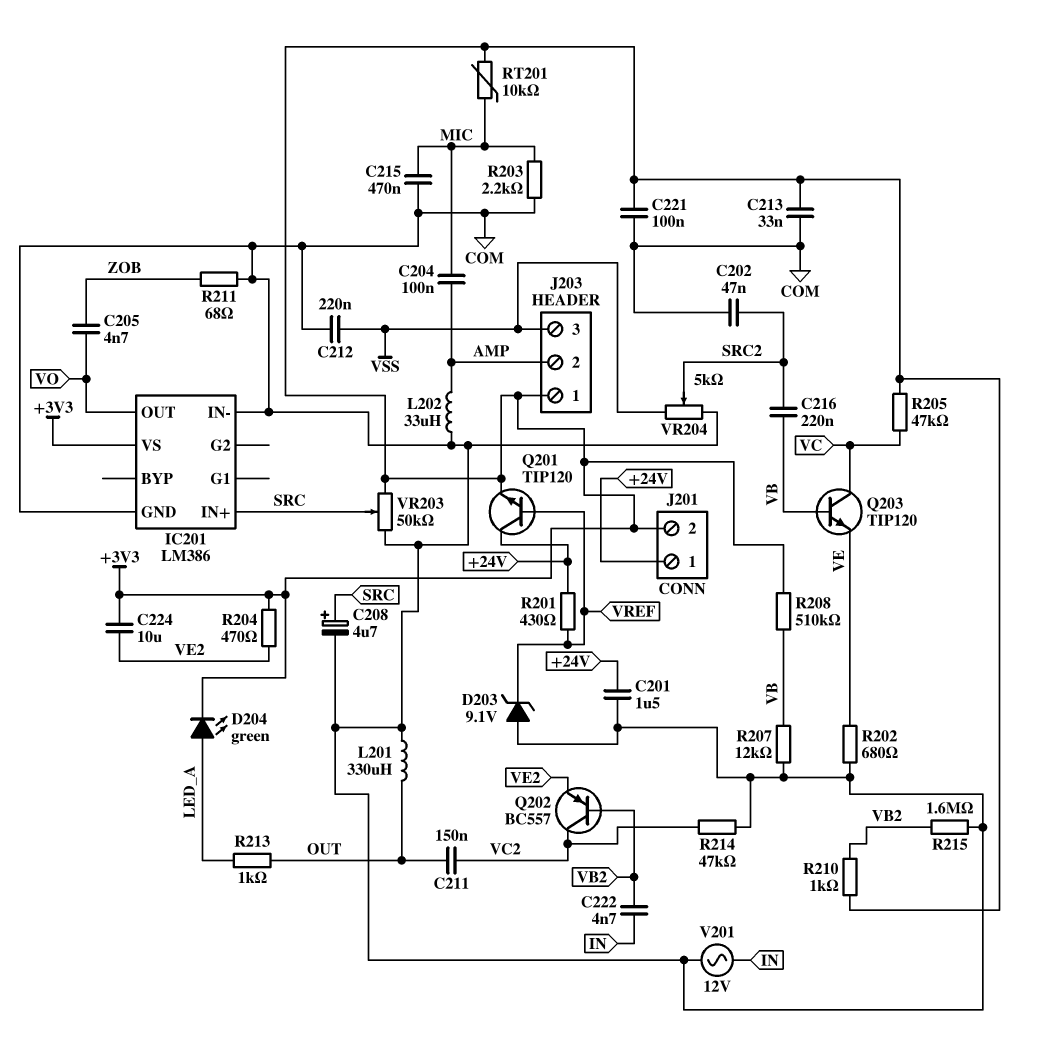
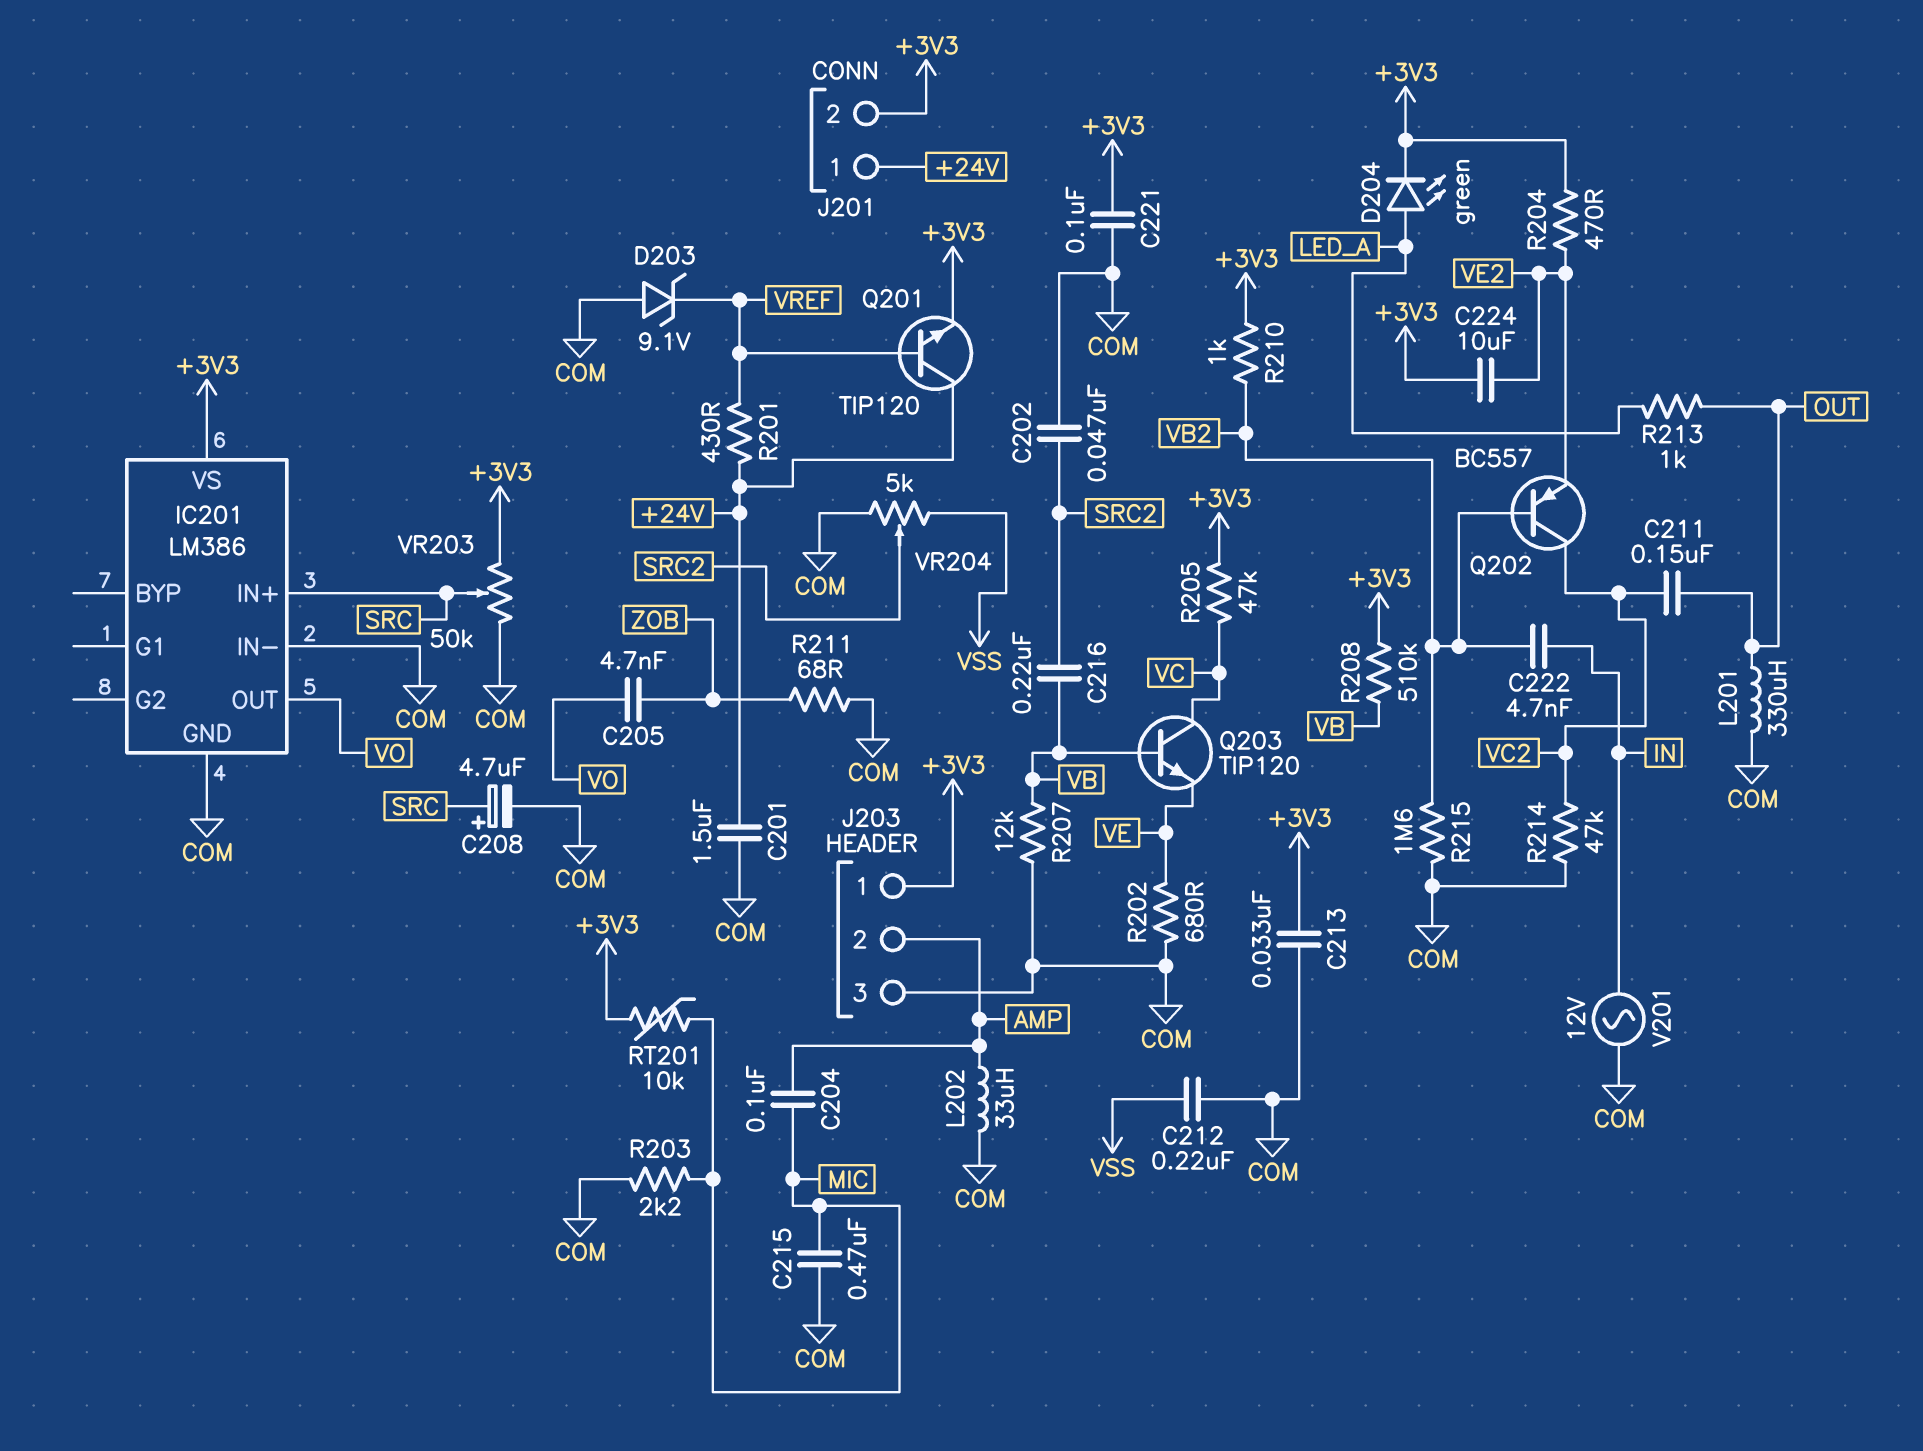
J203 pin 3: VSS -> COM

